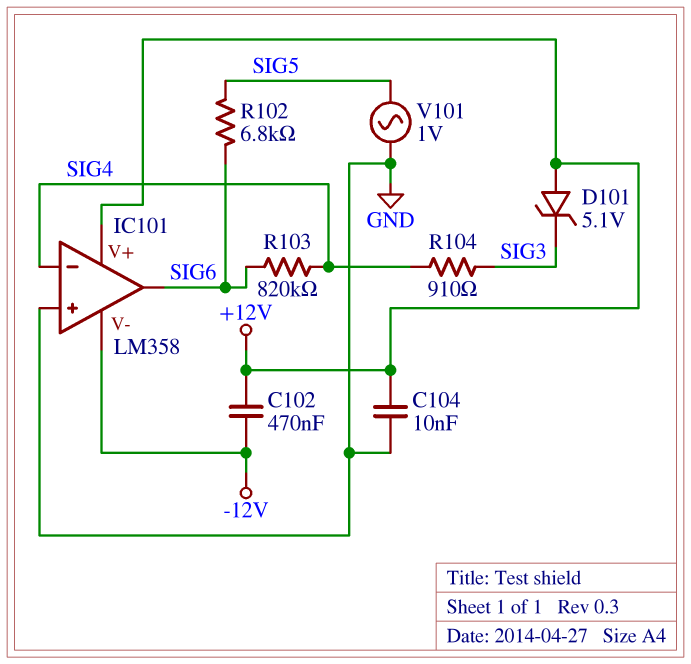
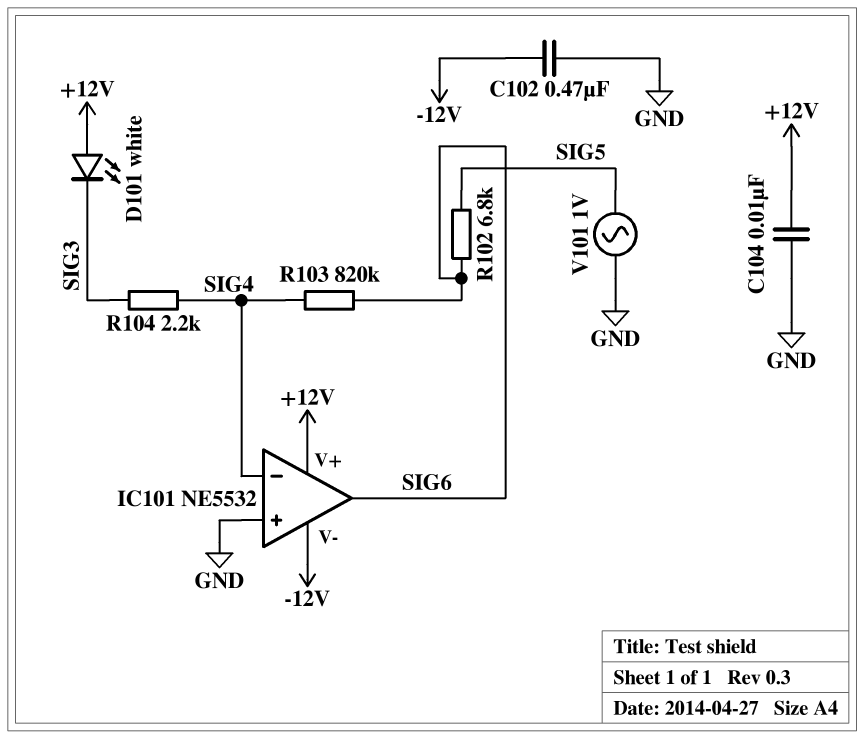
C102: 470nF (+12V, -12V) -> 470nF (-12V, GND)
D101: zener 5.1V (A +12V, K SIG3) -> LED white (A +12V, K SIG3)
IC101: LM358 -> NE5532
R104: 910 (SIG3, SIG4) -> 2.2k (SIG3, SIG4)

